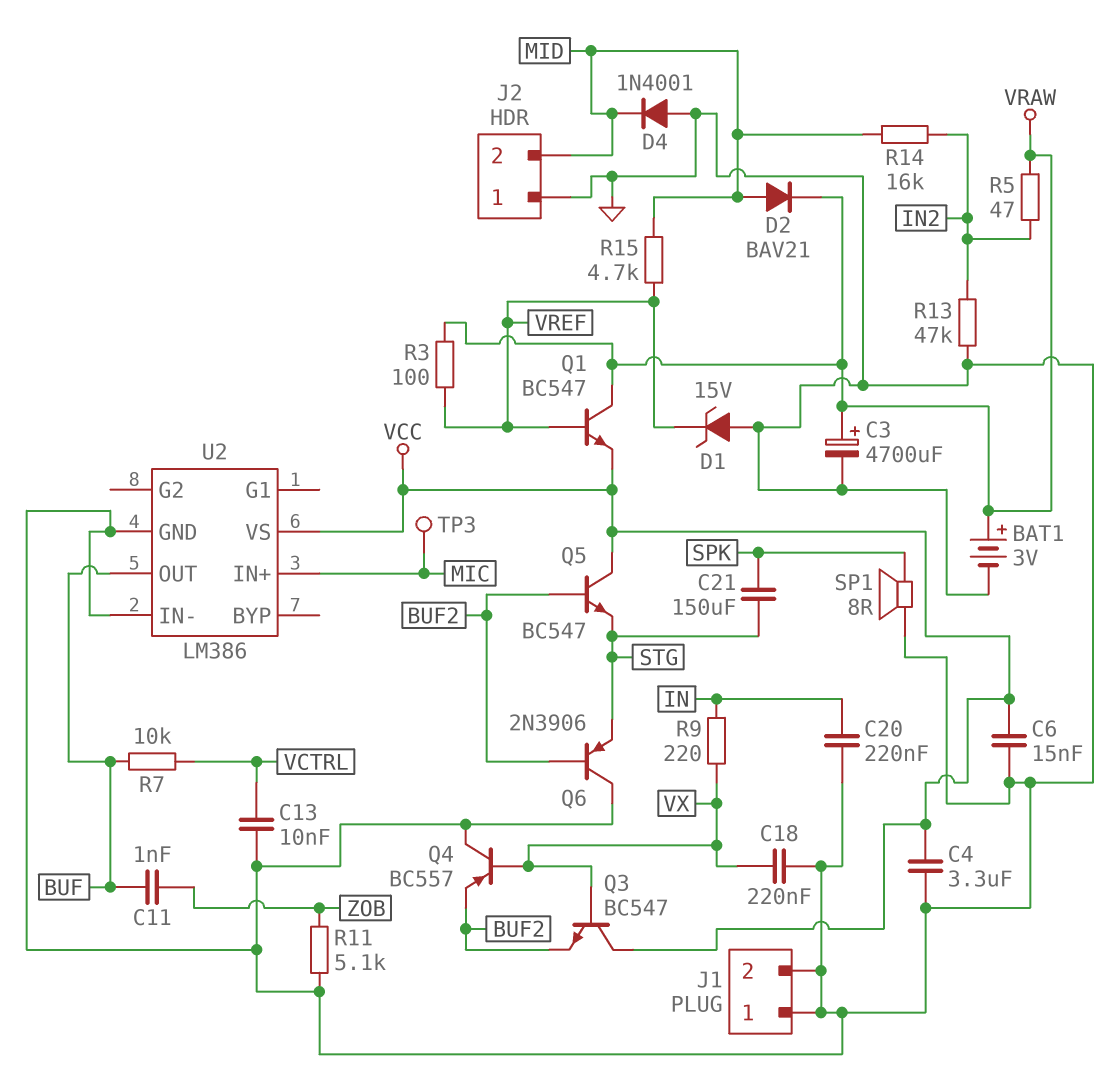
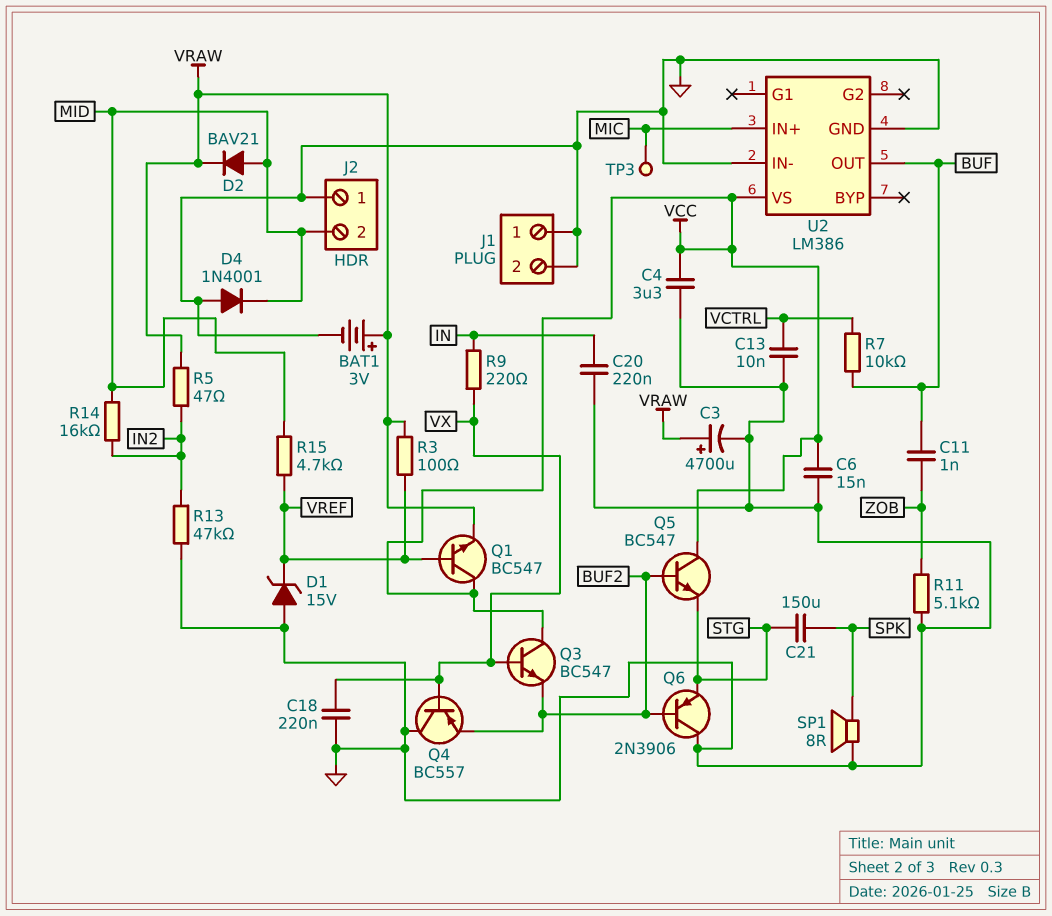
Q1: NPN BC547 (B VREF, C VRAW, E VCC) -> NPN BC547 (B VREF, C VCC, E VRAW)

